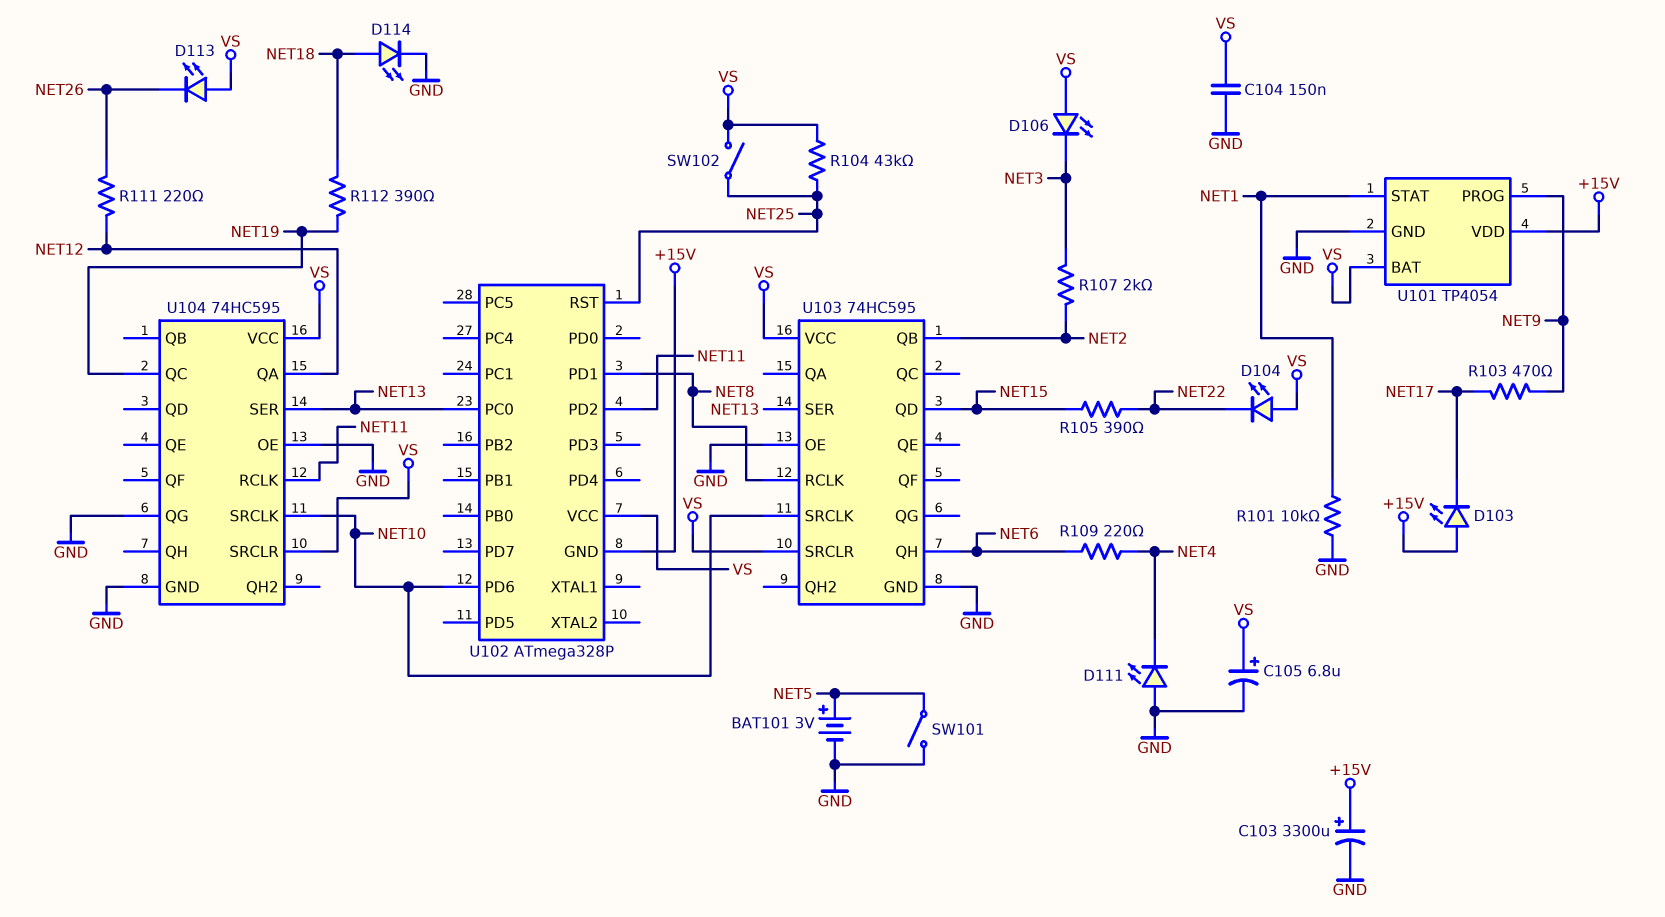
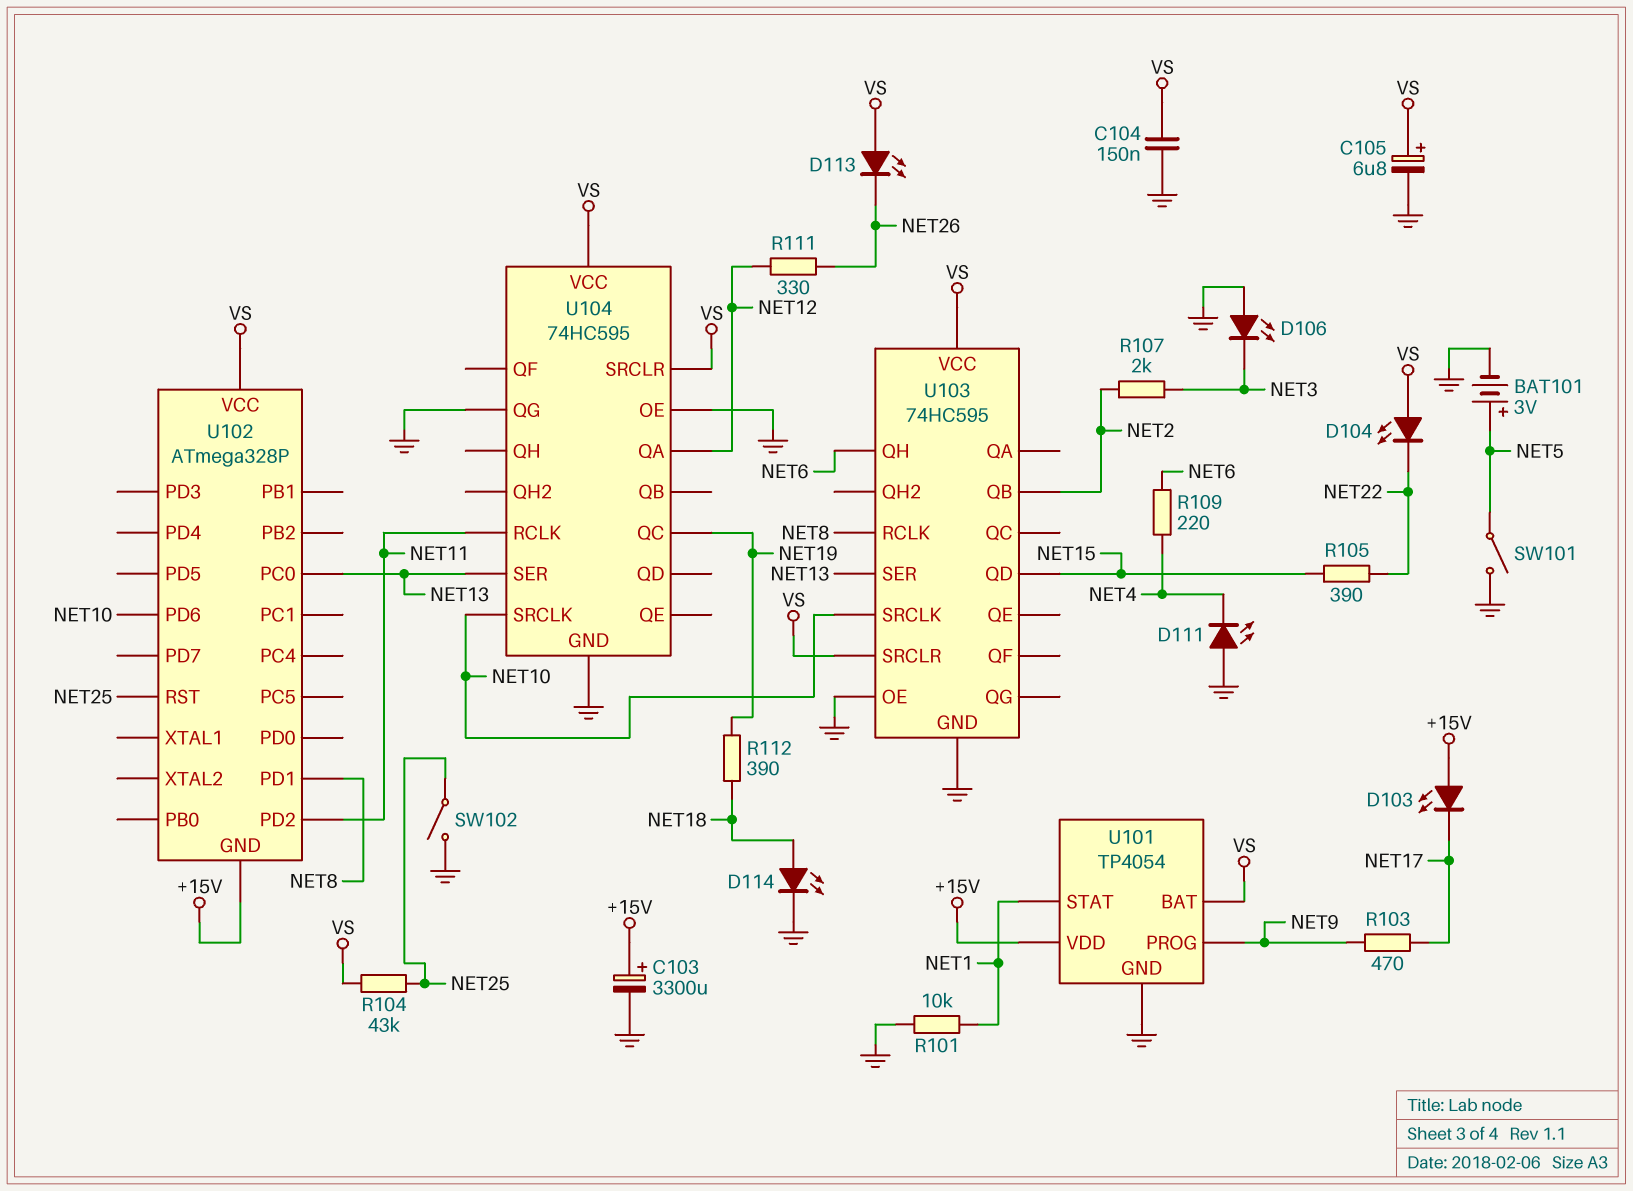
D106: LED (A VS, K NET3) -> LED (A GND, K NET3)
R111: 220 (NET12, NET26) -> 330 (NET12, NET26)
SW102: switch (NET25, VS) -> switch (GND, NET25)

